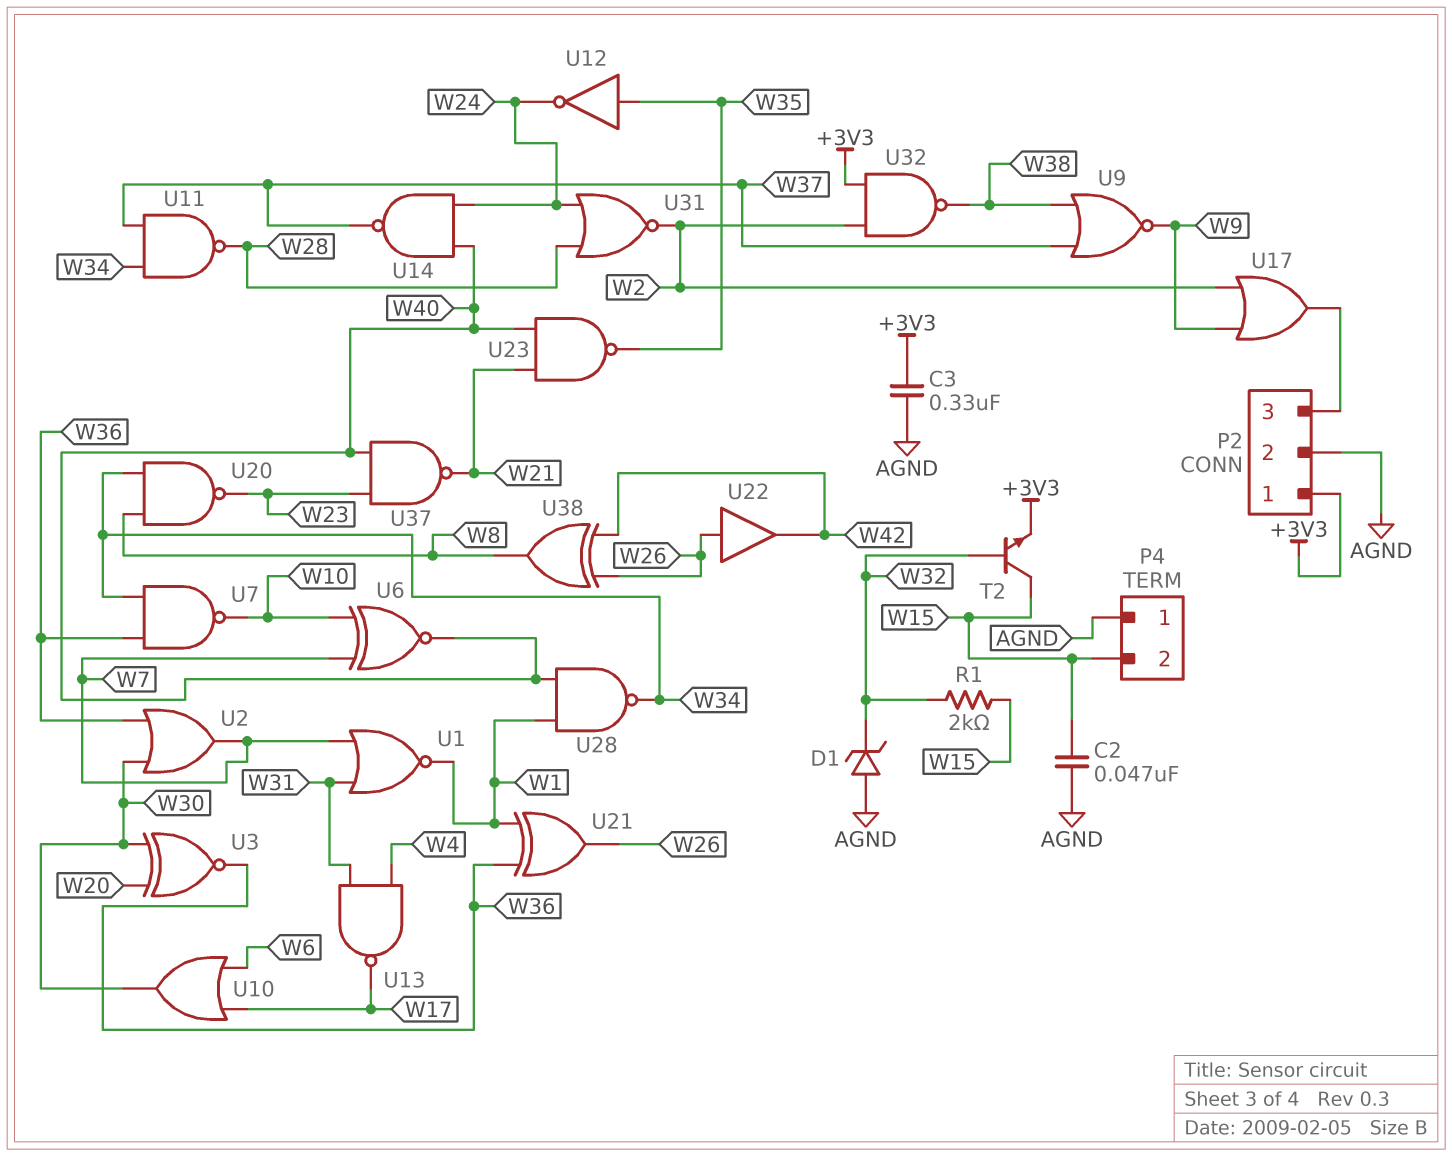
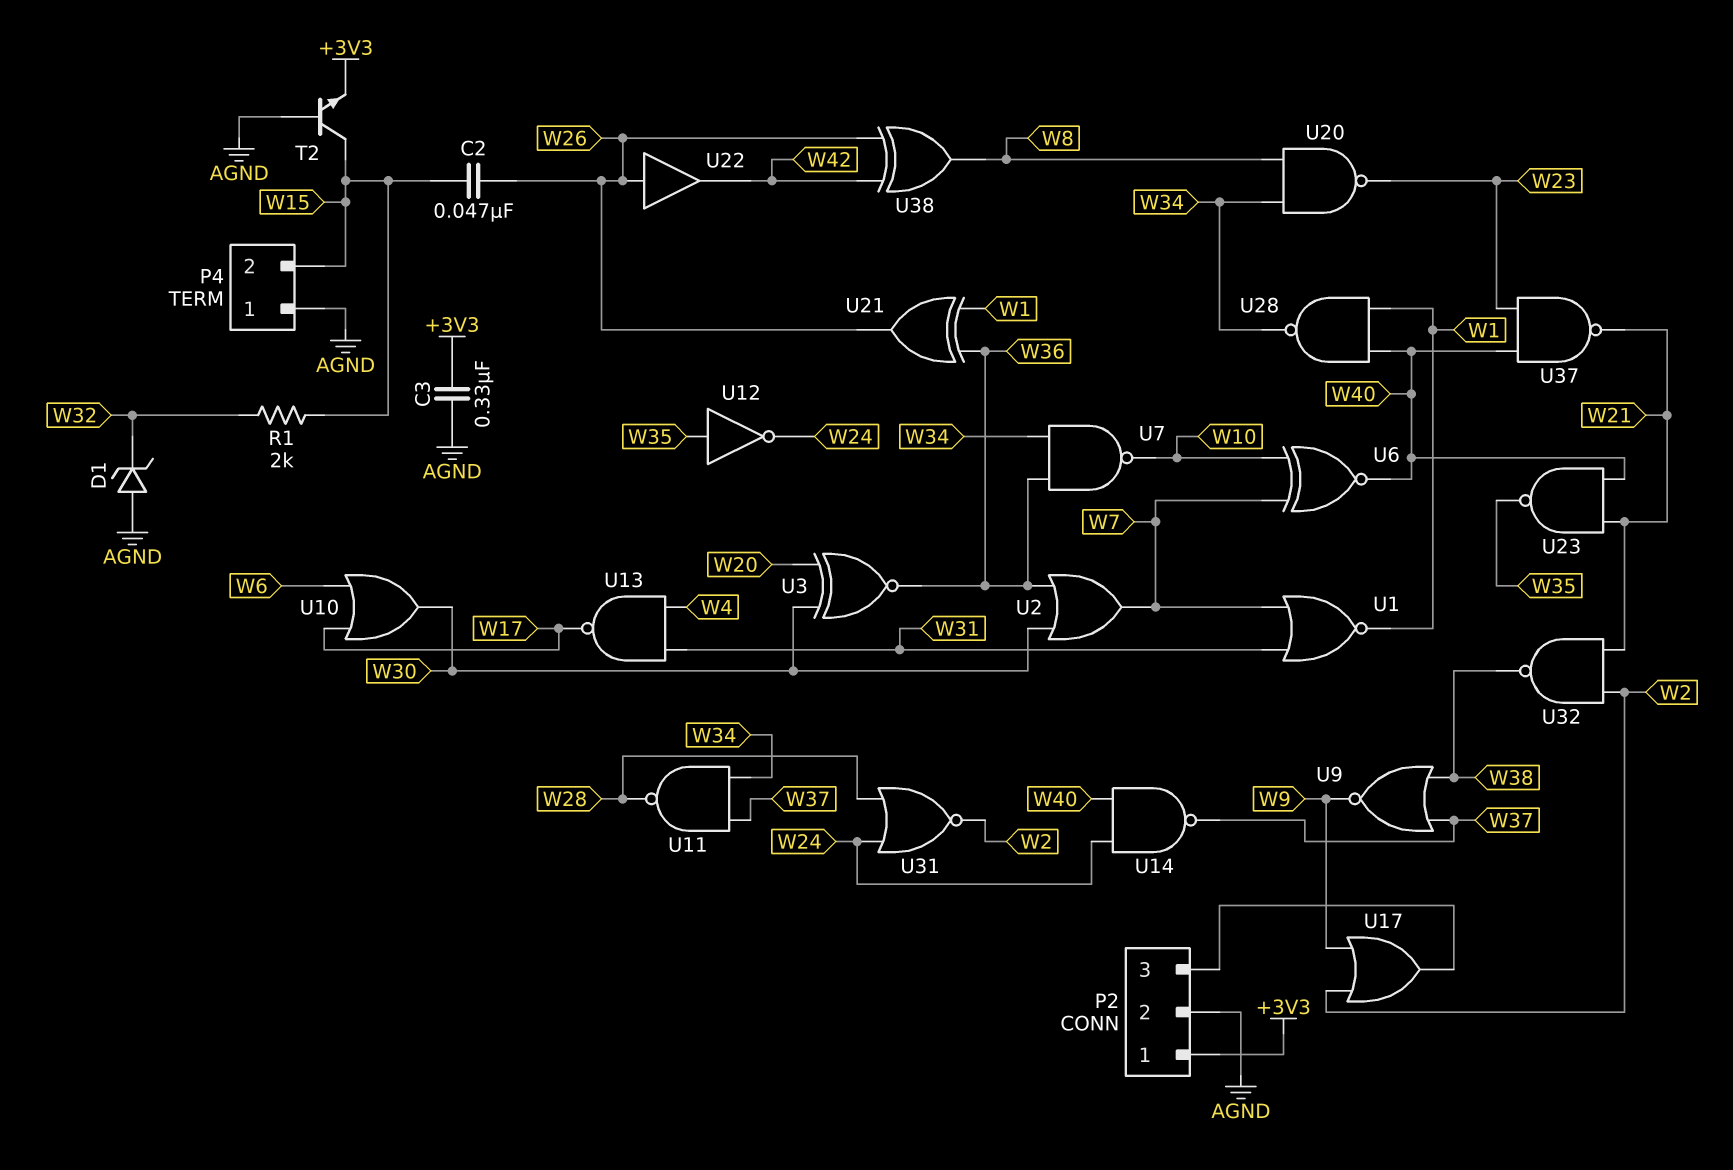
C2: 47nF (AGND, W15) -> 47nF (W15, W26)
T2: NPN (B W32, C W15, E +3V3) -> NPN (B AGND, C W15, E +3V3)
U32: NAND (in +3V3, in W2, out W38) -> NAND (in W2, in W21, out W38)

